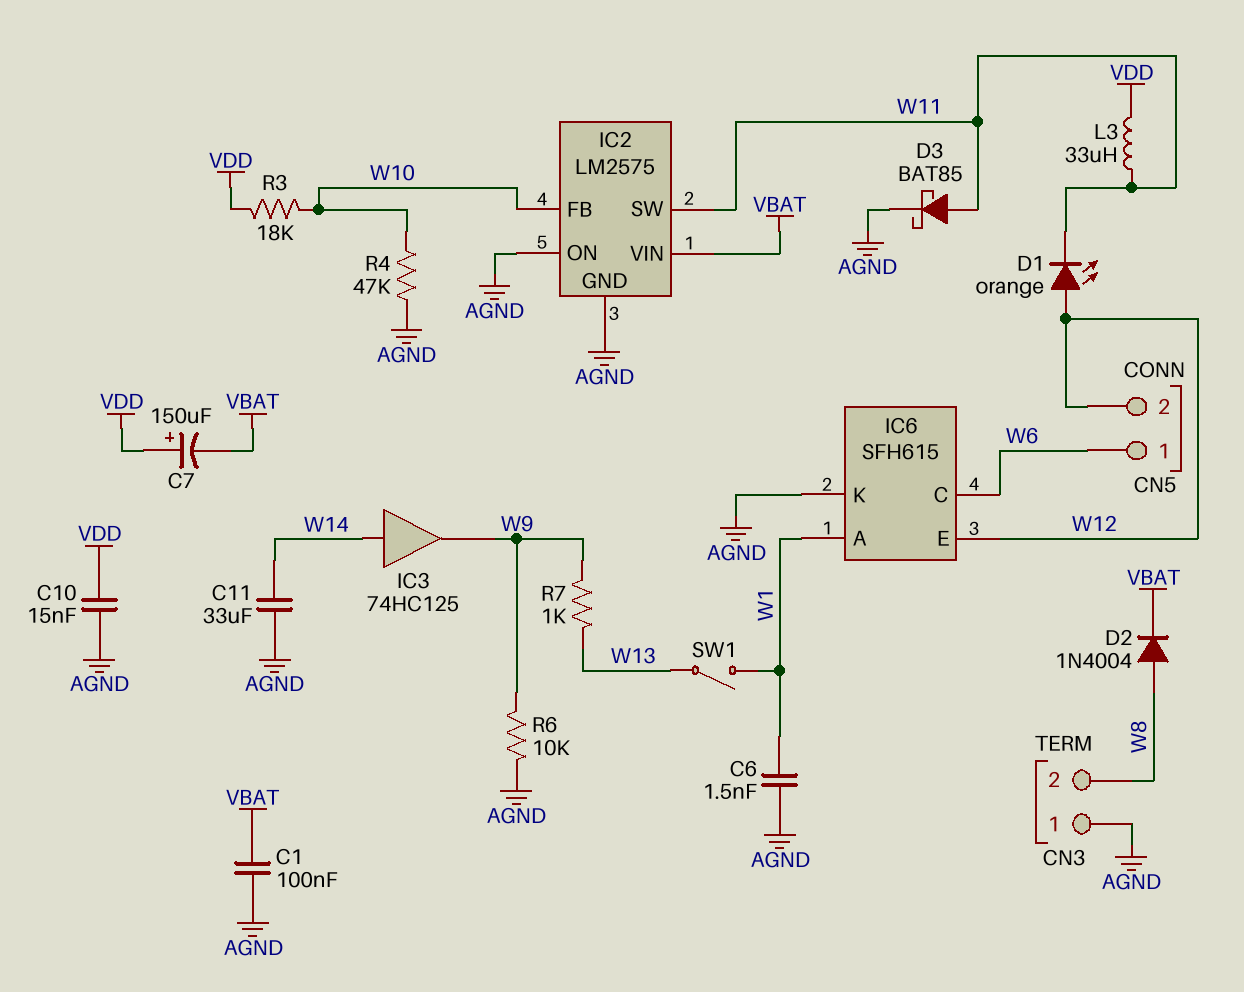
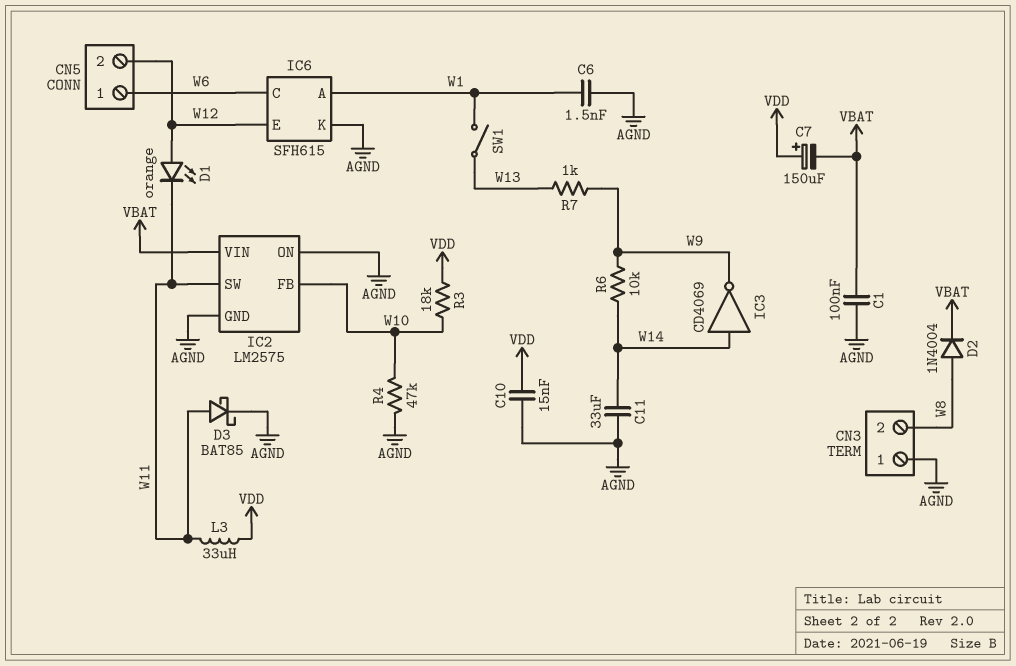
IC3: buffer 74HC125 (in W14, out W9) -> NOT CD4069 (in W14, out W9)
R6: 10k (AGND, W9) -> 10k (W9, W14)

